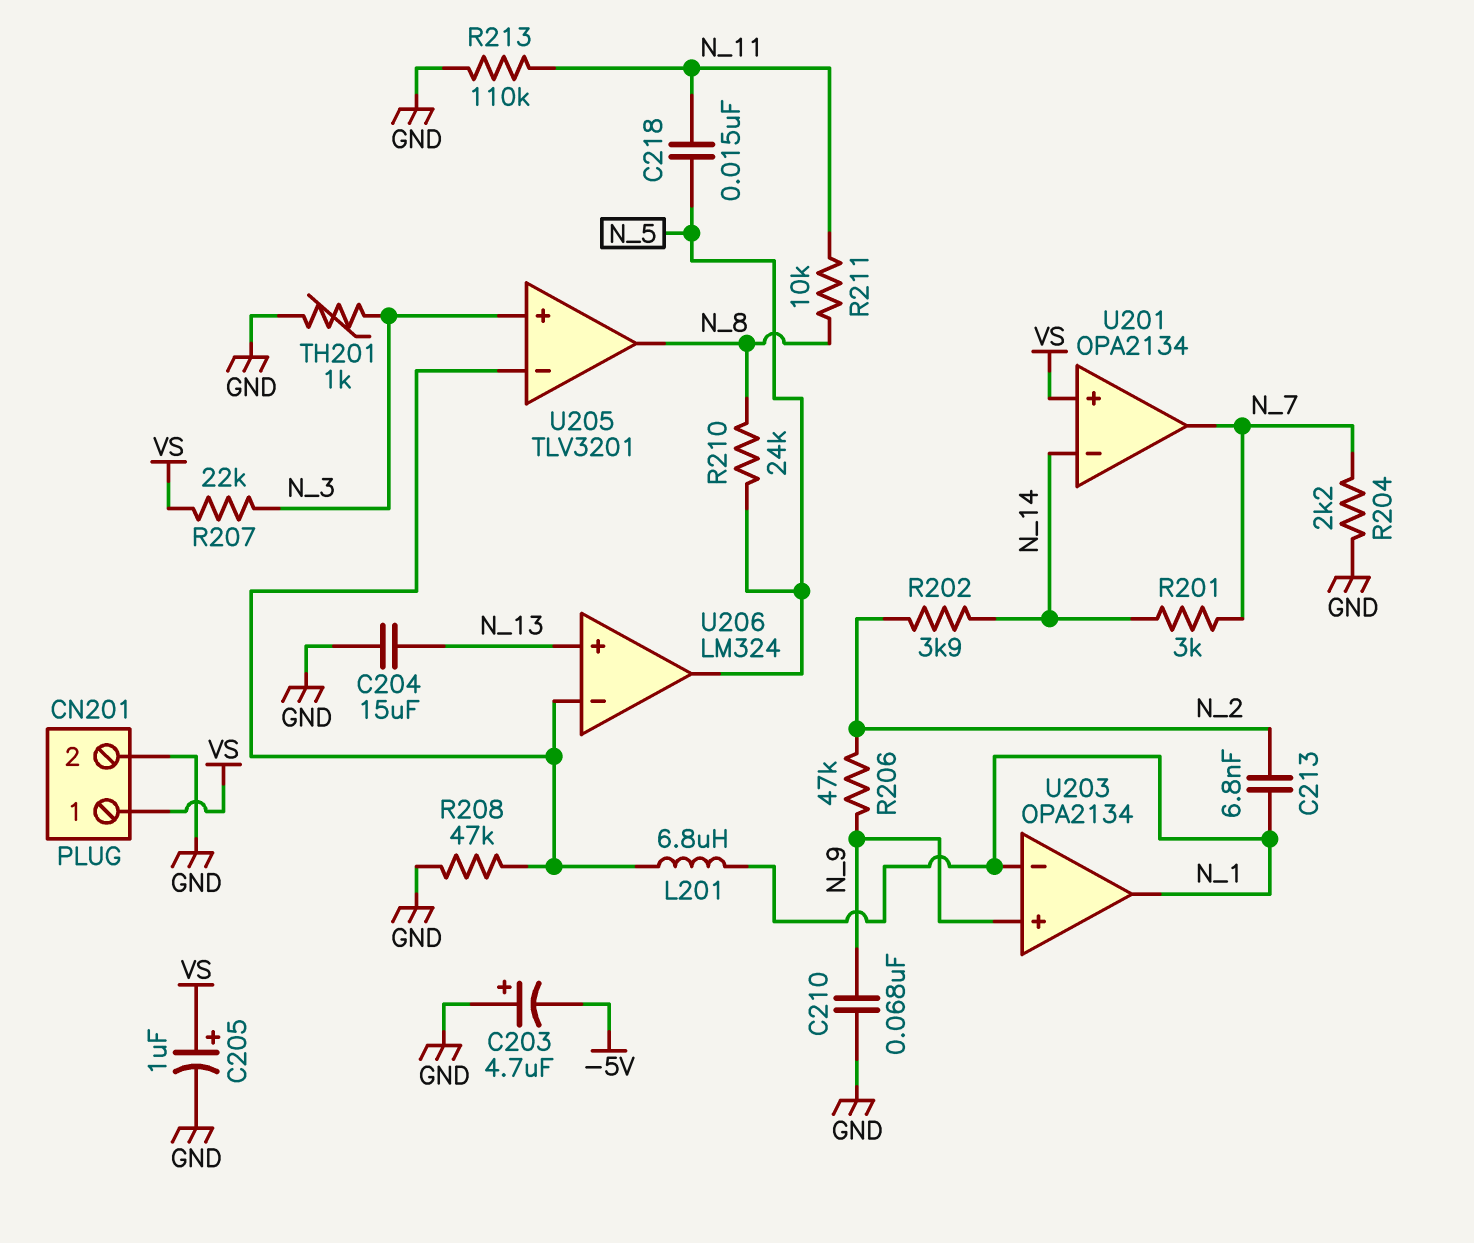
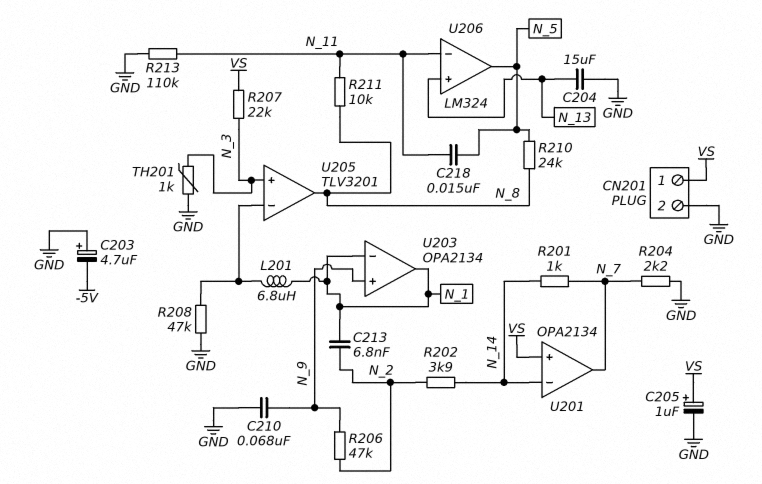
R201: 3k (N_7, N_14) -> 1k (N_7, N_14)
U206 pin in-: U205/in- -> N_11

